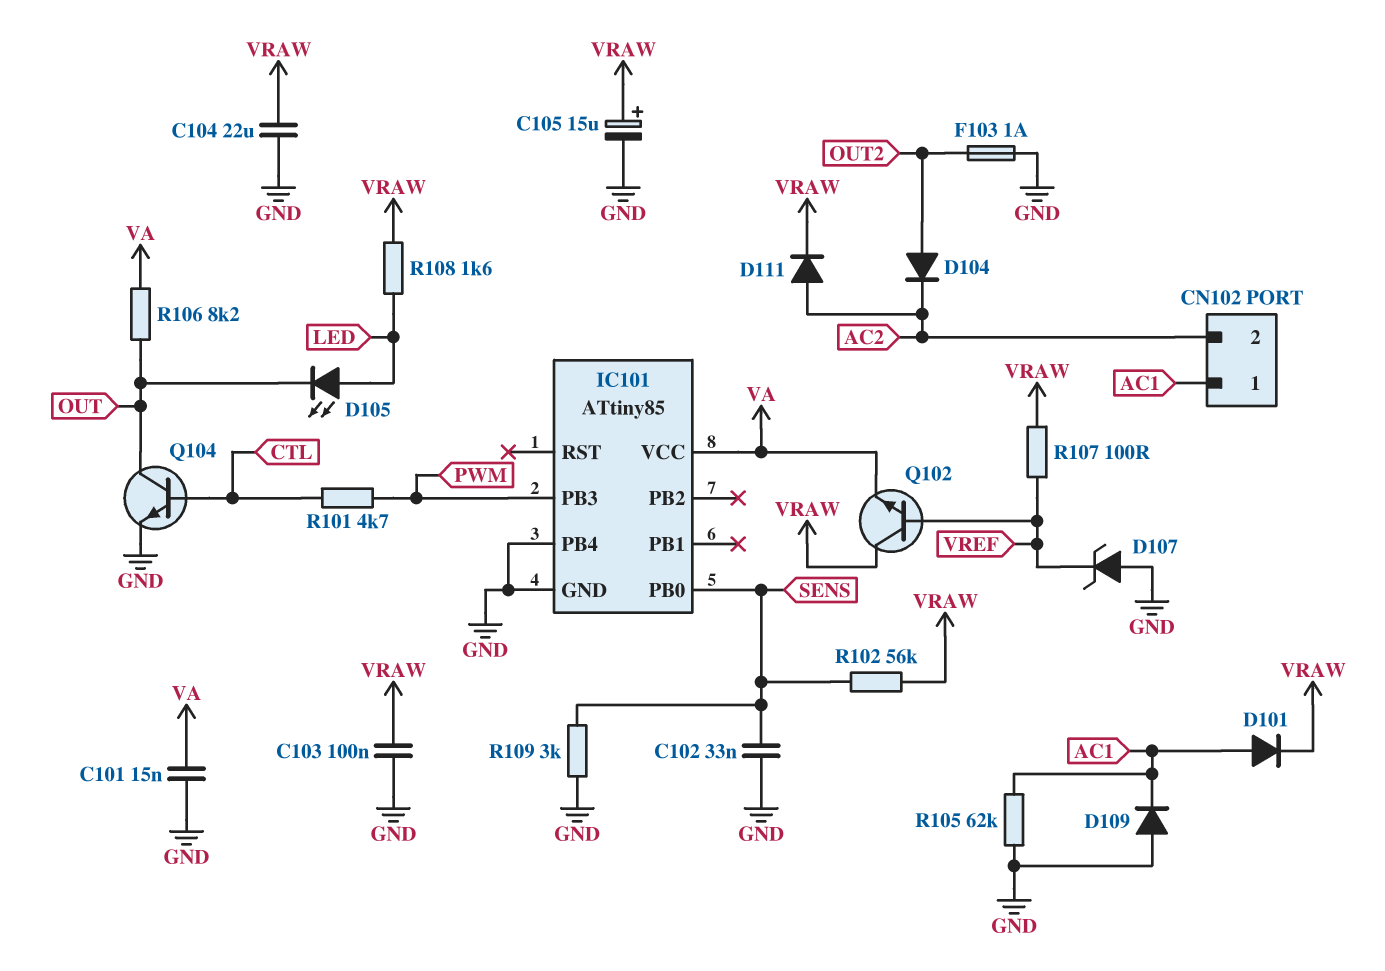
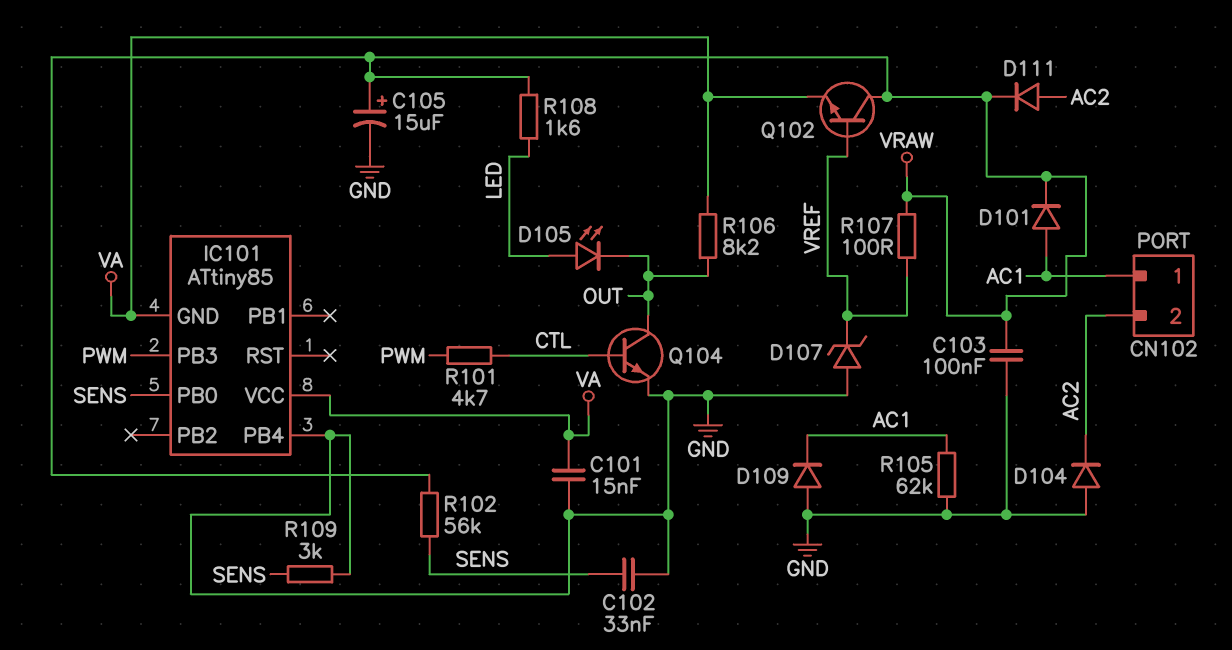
C104: 22uF (GND, VRAW) -> none
D104: diode (A OUT2, K AC2) -> diode (A GND, K AC2)
F103: 1A (GND, OUT2) -> none
IC101 pin GND: GND -> VA

